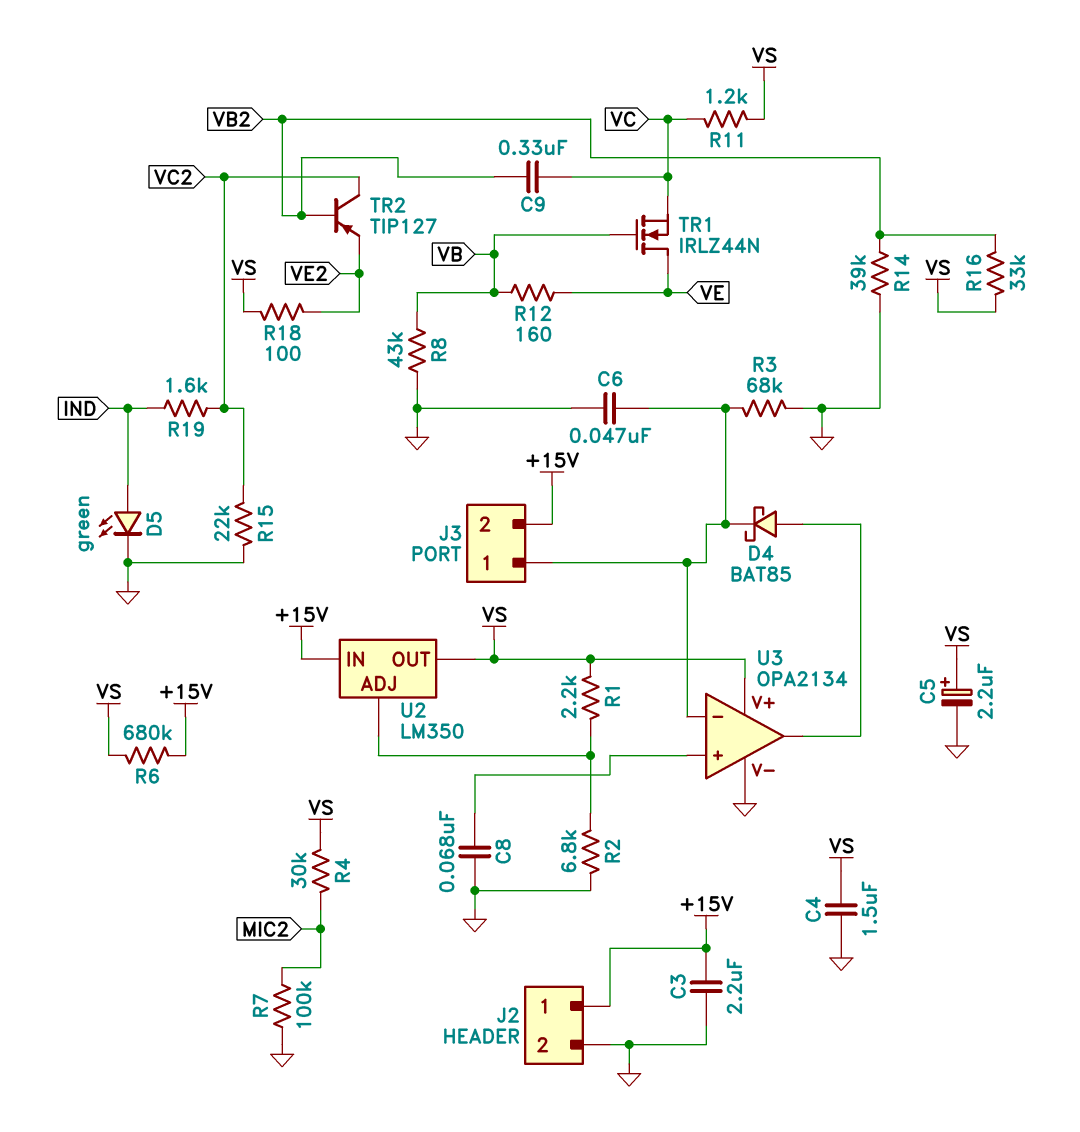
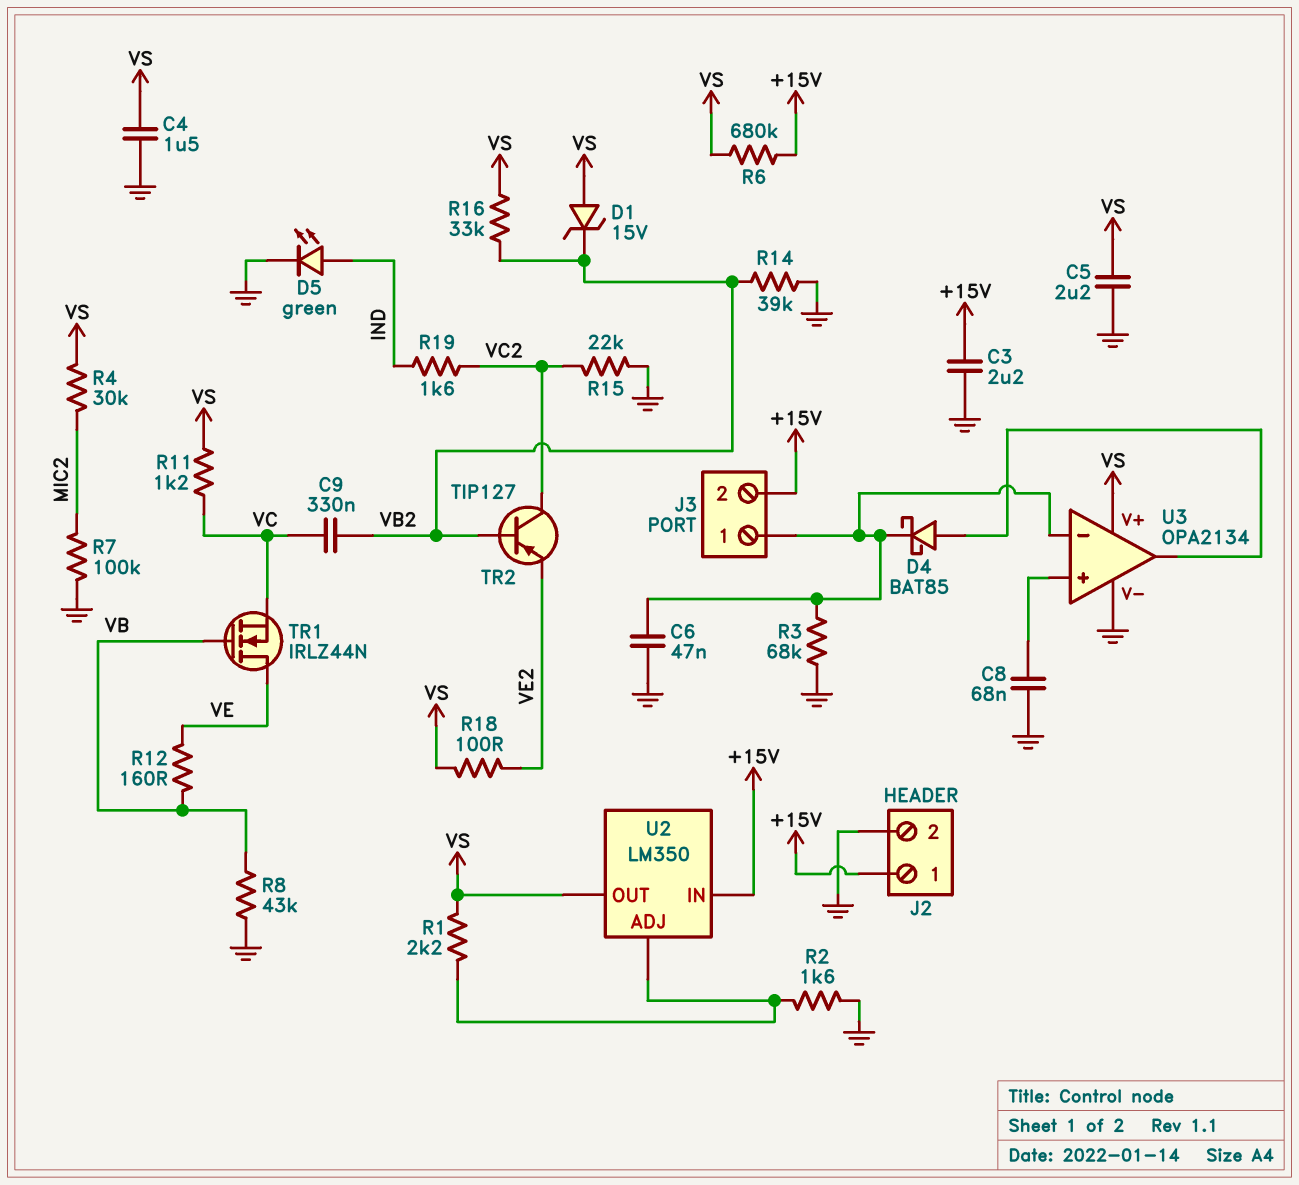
C5: 2.2uF (plus VS, minus GND) -> 2.2uF (GND, VS)
D1: none -> zener 15V (A VS, K VB2)
R2: 6.8k (GND, U2/ADJ) -> 1.6k (GND, U2/ADJ)

